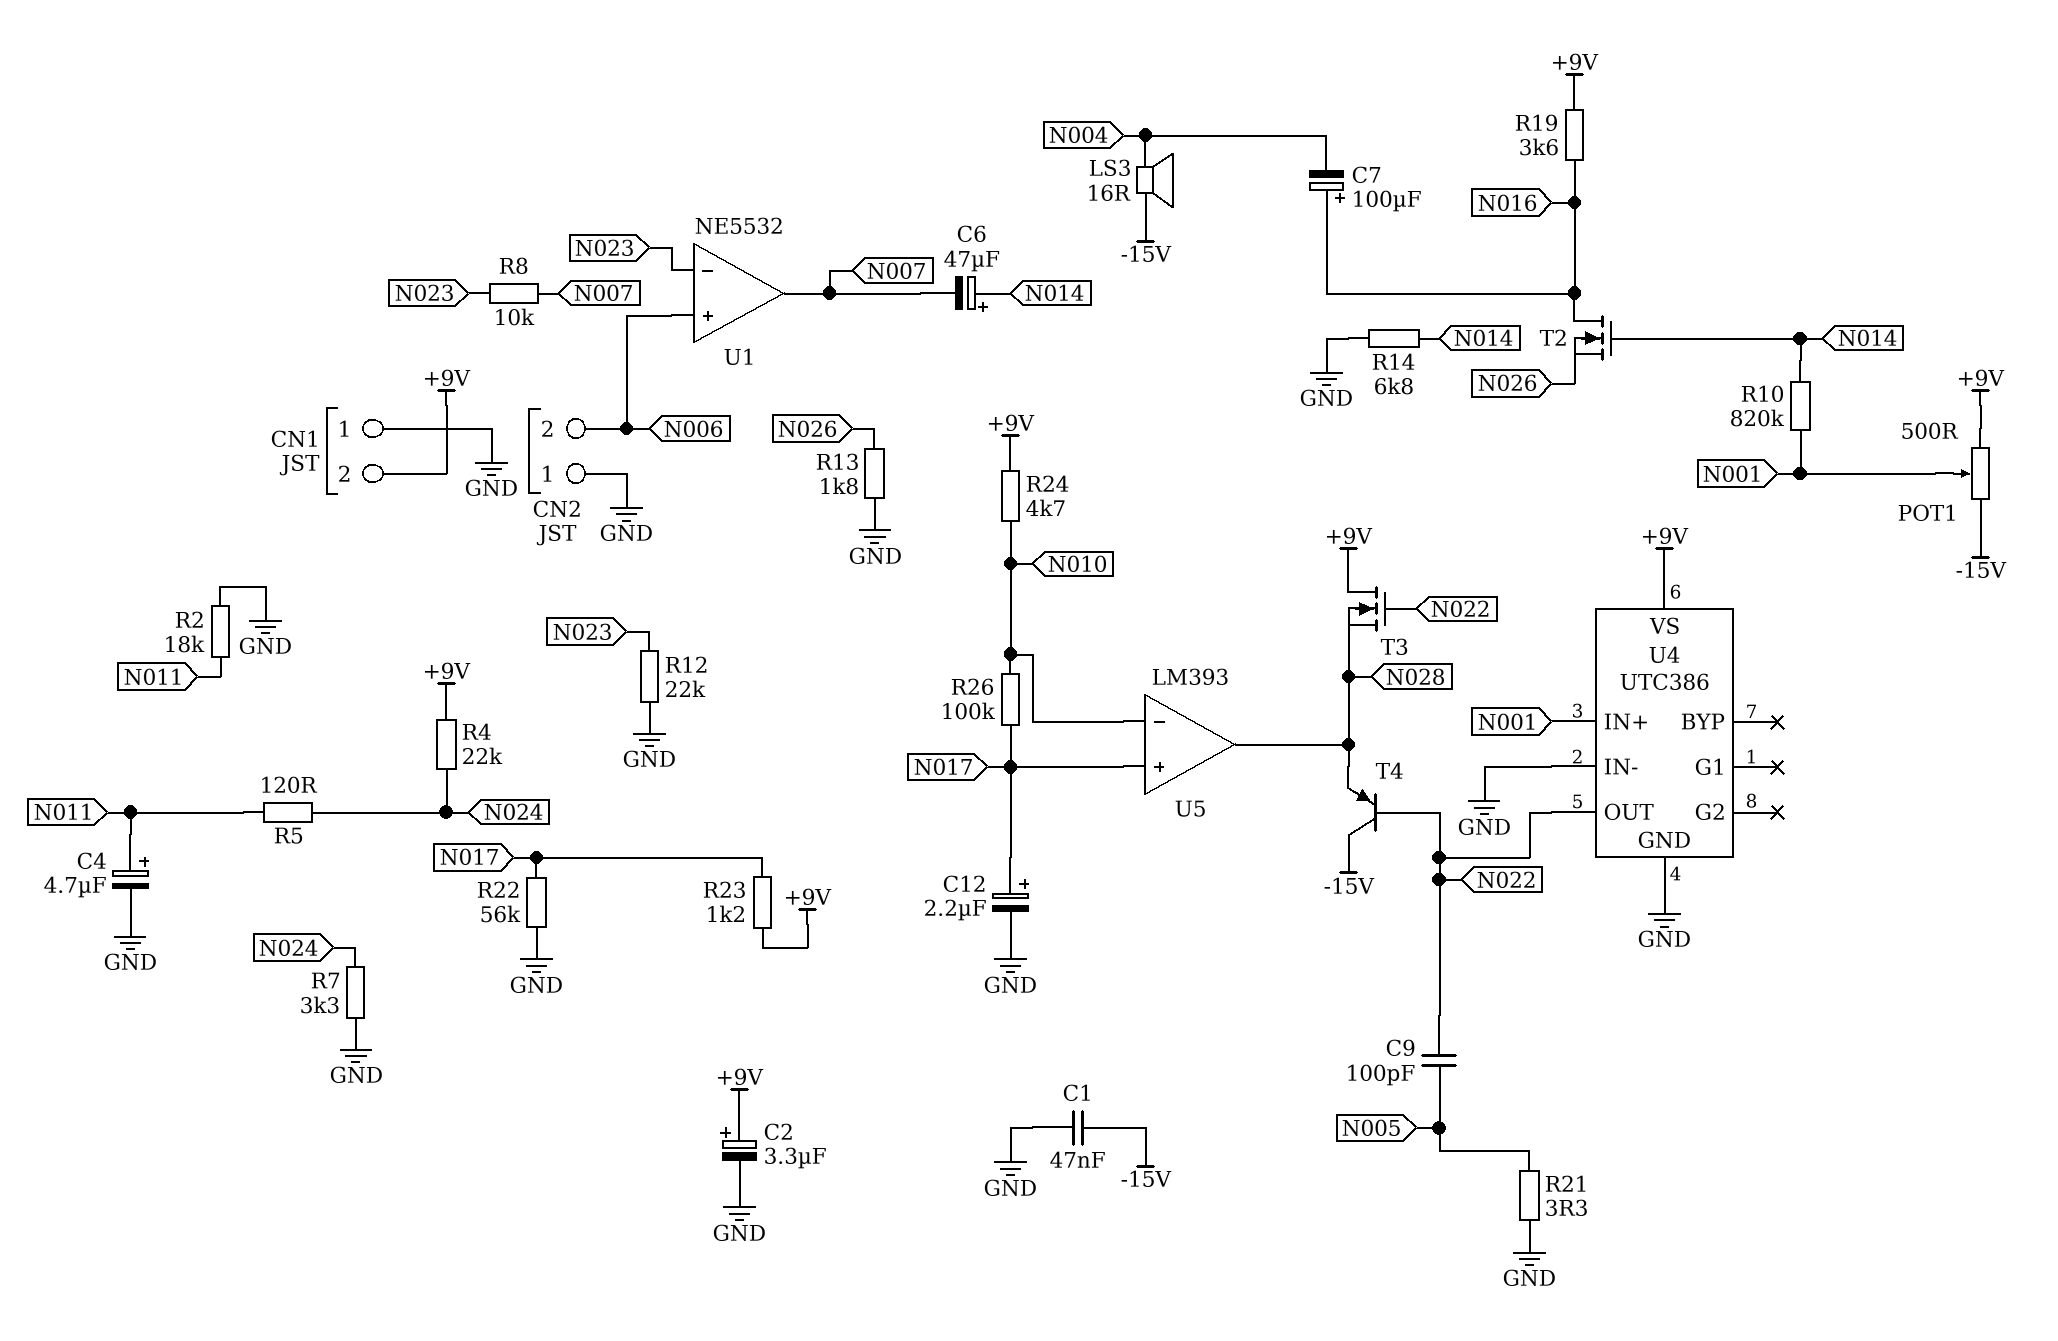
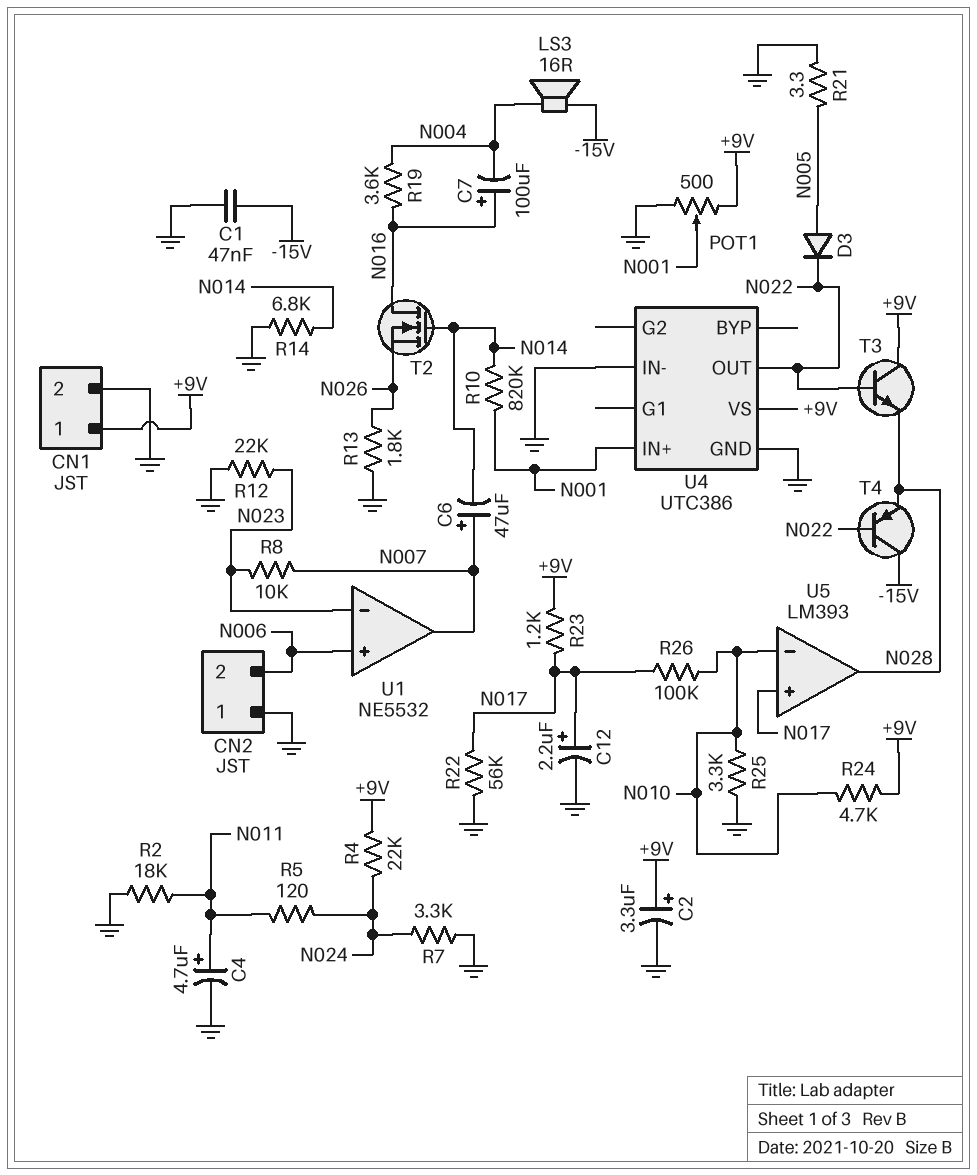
C6: 47uF (plus N014, minus N007) -> 47uF (plus N007, minus N014)
C9: 100pF (N005, N022) -> none
CN1 pin 1: GND -> +9V
CN1 pin 2: +9V -> GND
D3: none -> diode (A N005, K N022)
POT1: 500 (+9V, -15V, wiper N001) -> 500 (+9V, GND, wiper N001)
R19: 3.6k (+9V, N016) -> 3.6k (N004, N016)
R25: none -> 3.3k (GND, N010)
T3: NMOS (G N022, D +9V, S N028) -> NPN (B N022, C +9V, E N028)

